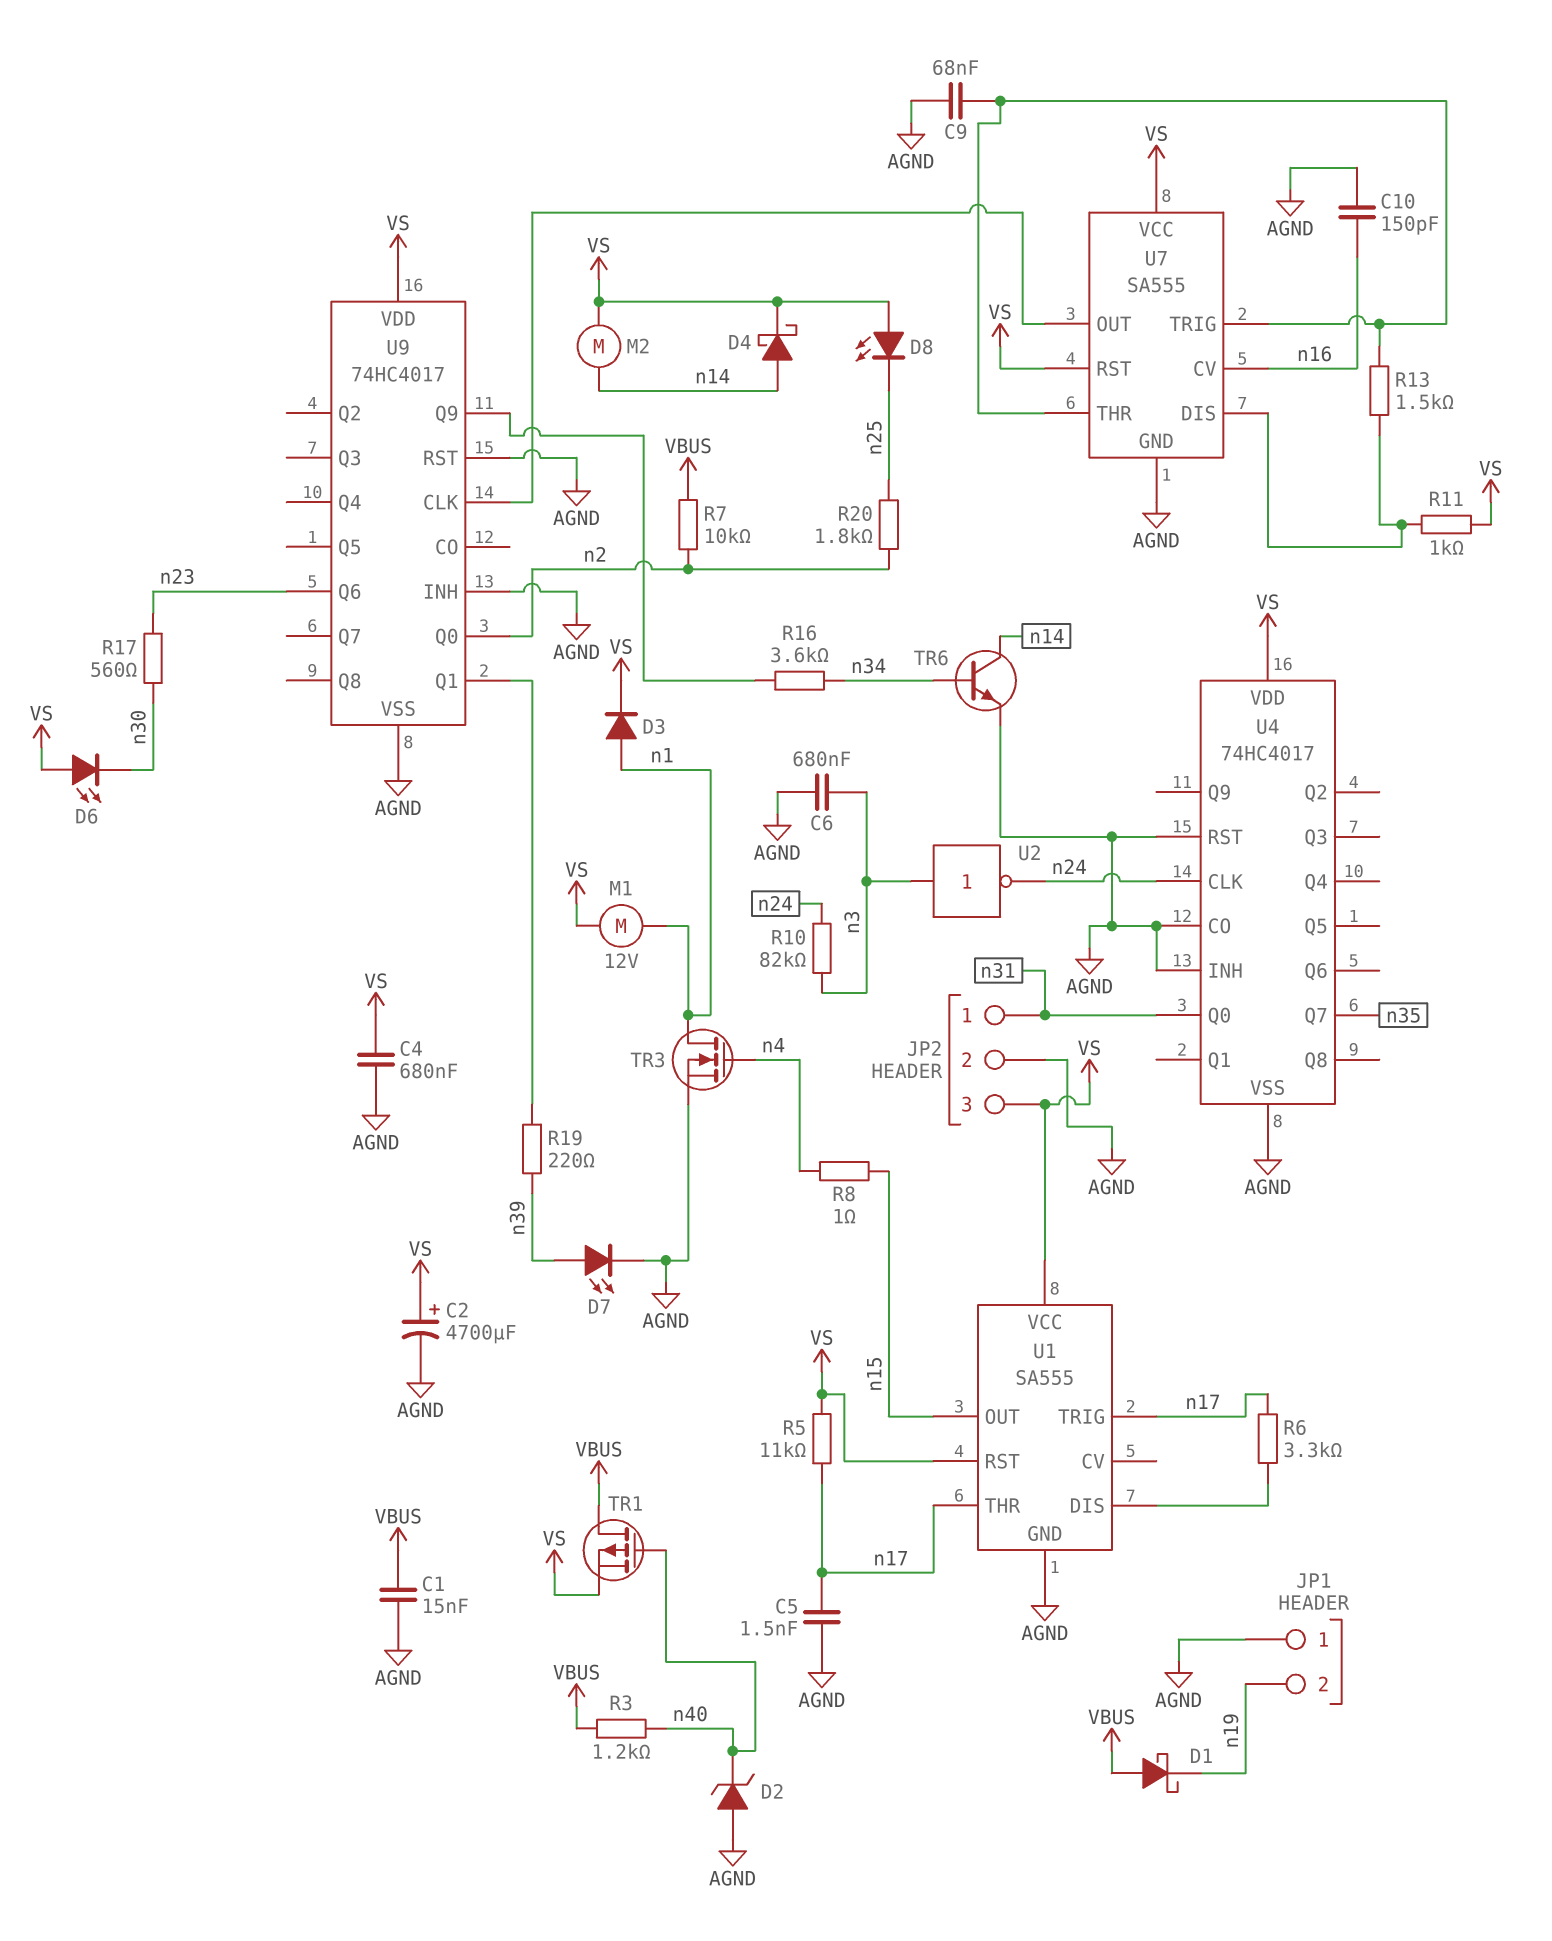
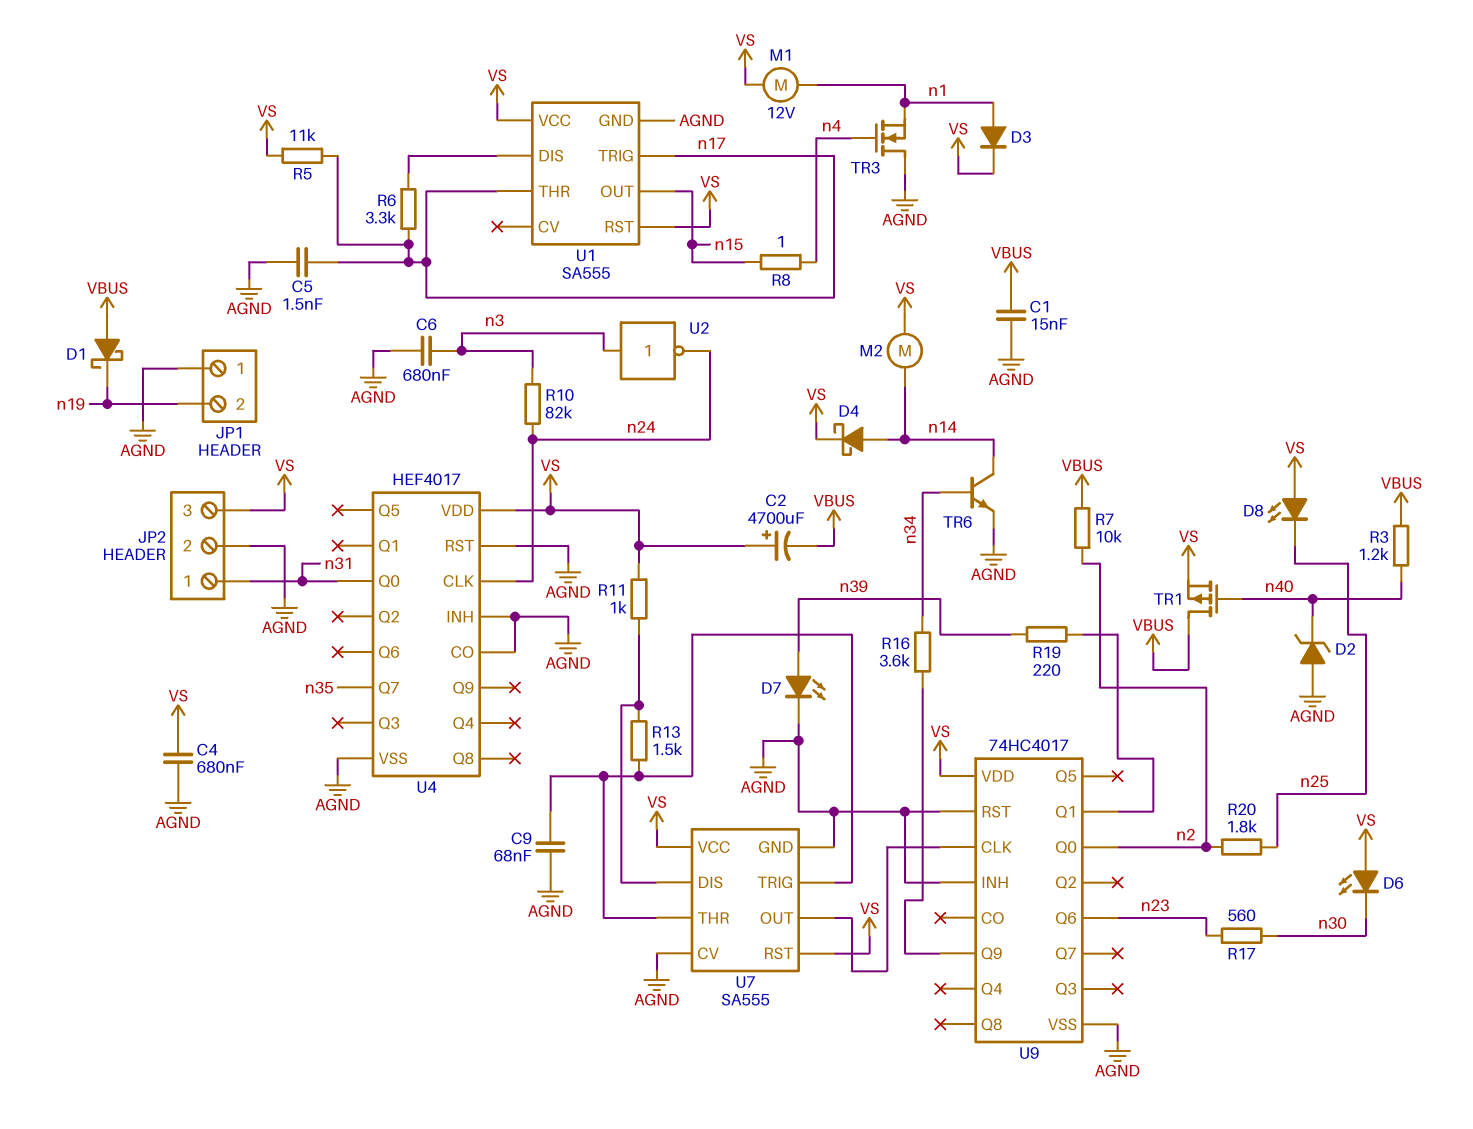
C2: 4700uF (plus VS, minus AGND) -> 4700uF (plus VS, minus VBUS)
C10: 150pF (AGND, n16) -> none
TR3: NMOS (G n4, D n1, S AGND) -> NMOS (G n4, D AGND, S n1)
U4: 74HC4017 -> HEF4017
U7 pin CV: n16 -> AGND

